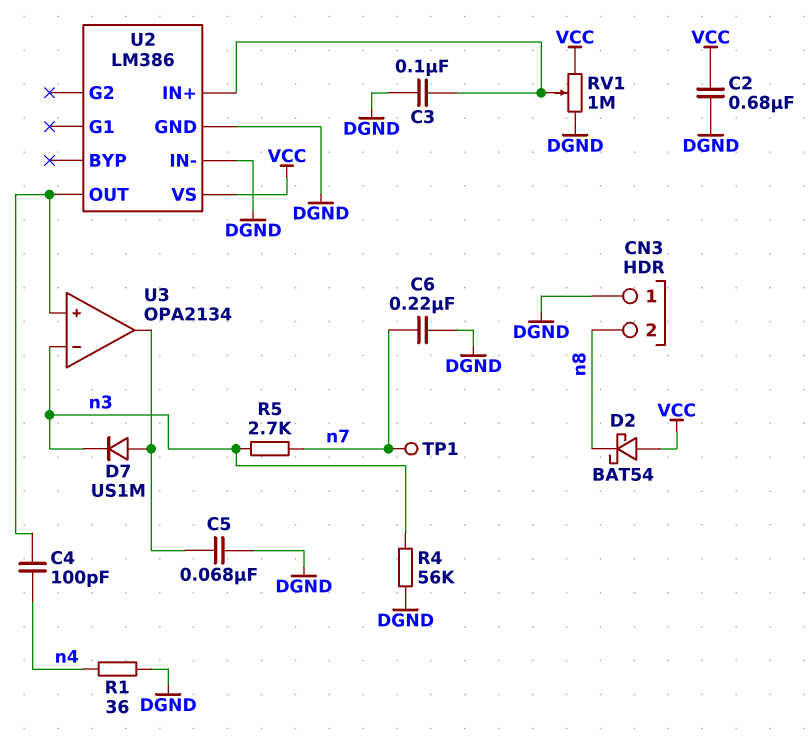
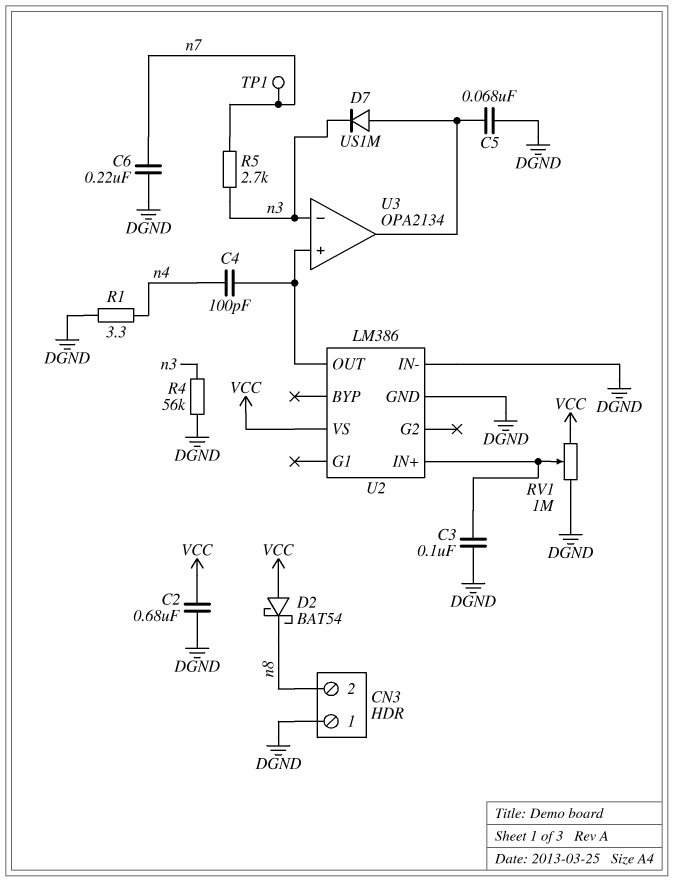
R1: 36 (DGND, n4) -> 3.3 (DGND, n4)

